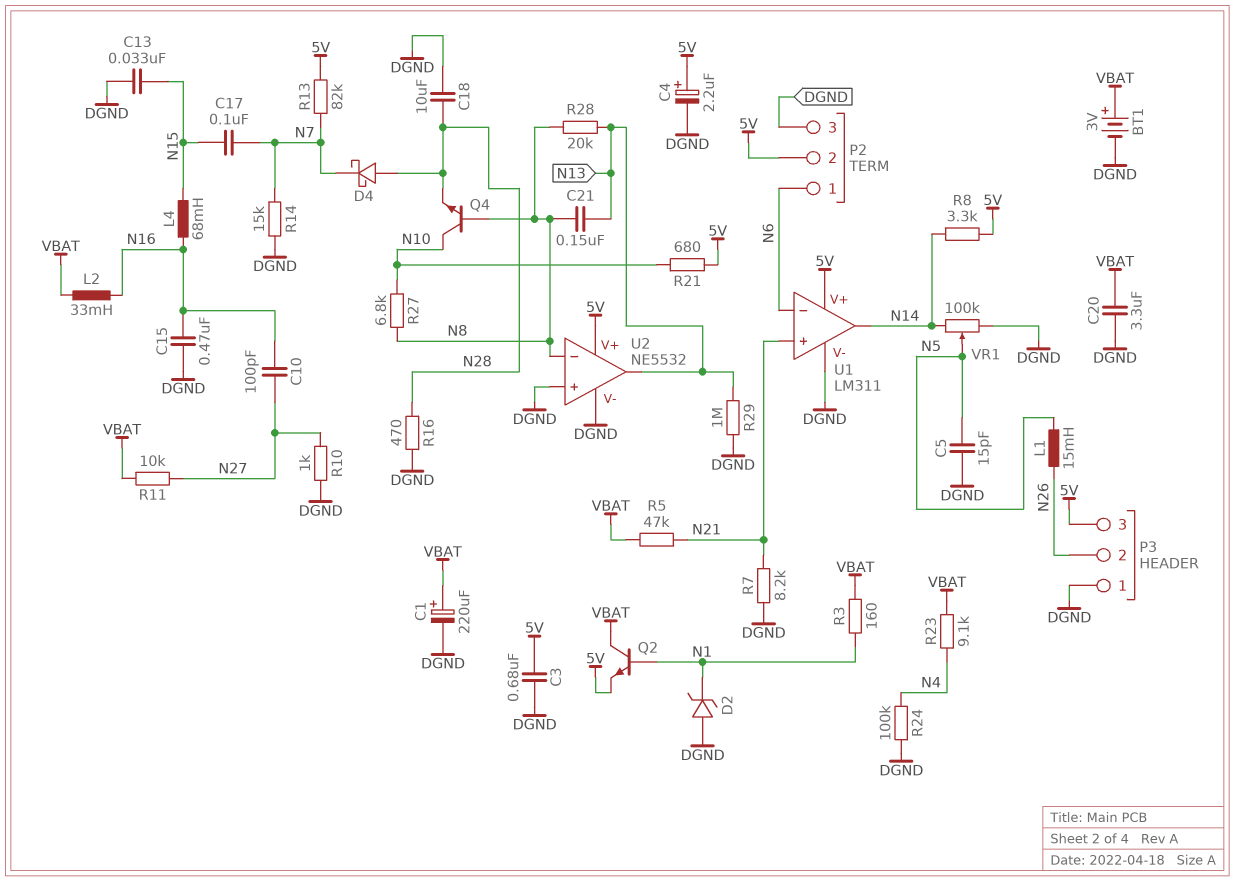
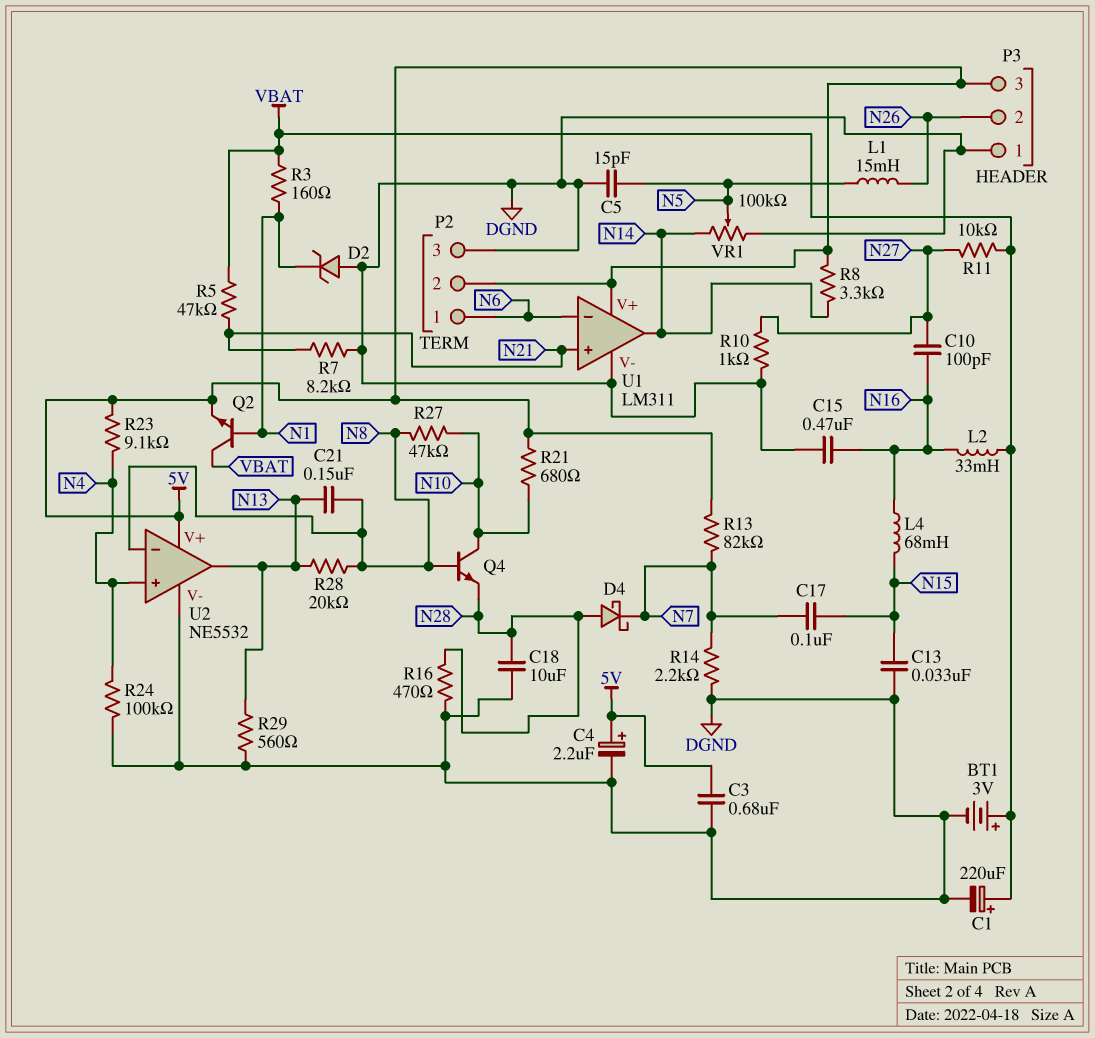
C20: 3.3uF (DGND, VBAT) -> none
R14: 15k (DGND, N7) -> 2.2k (DGND, N7)
R23: 9.1k (N4, VBAT) -> 9.1k (5V, N4)
R27: 6.8k (N8, N10) -> 47k (N8, N10)
R29: 1M (DGND, N13) -> 560 (DGND, N13)
U2 pin in+: DGND -> N4

